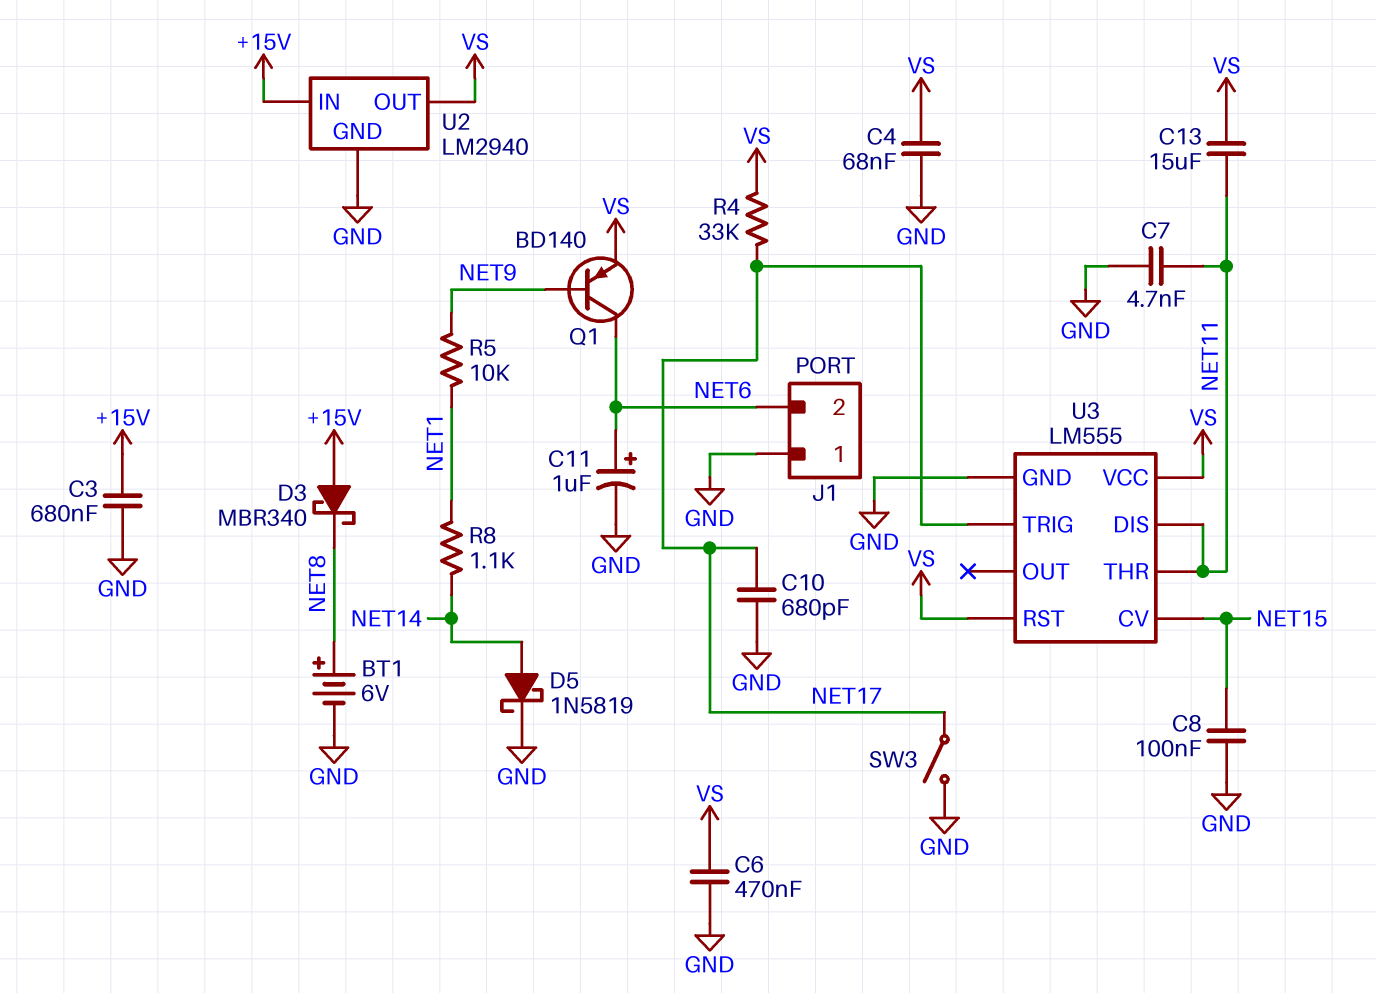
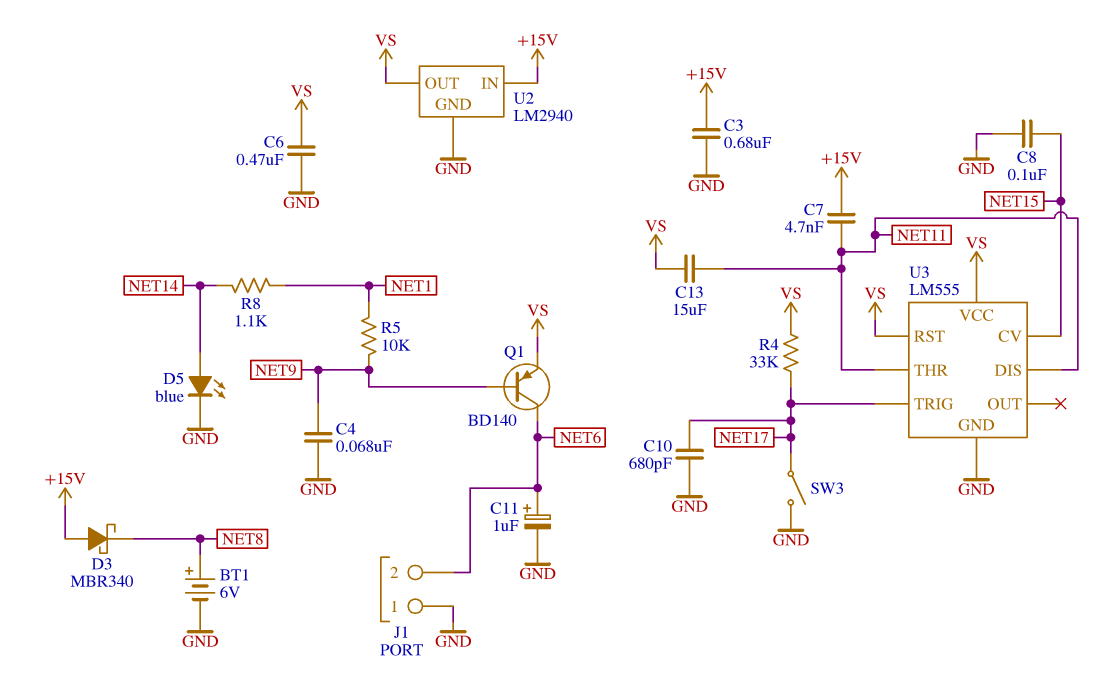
C4: 68nF (GND, VS) -> 68nF (GND, NET9)
C7: 4.7nF (GND, NET11) -> 4.7nF (+15V, NET11)
D5: schottky 1N5819 (A NET14, K GND) -> LED blue (A NET14, K GND)

